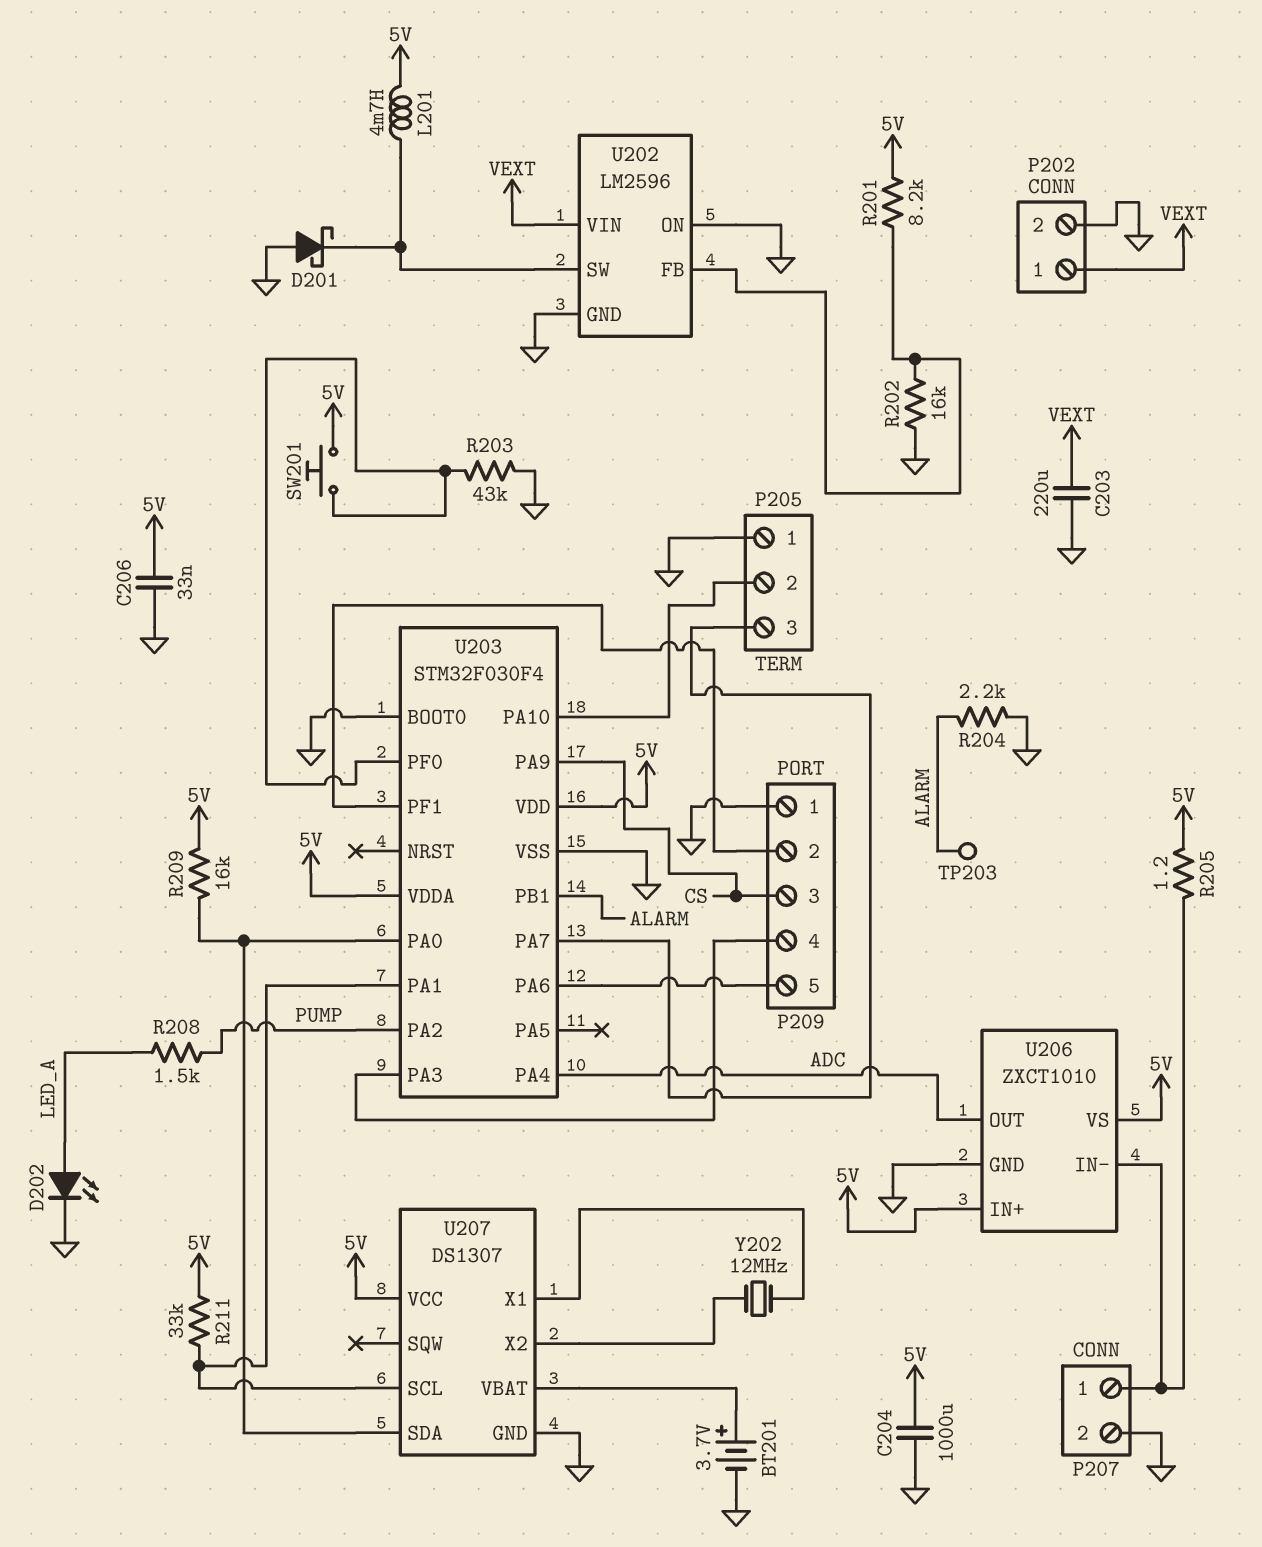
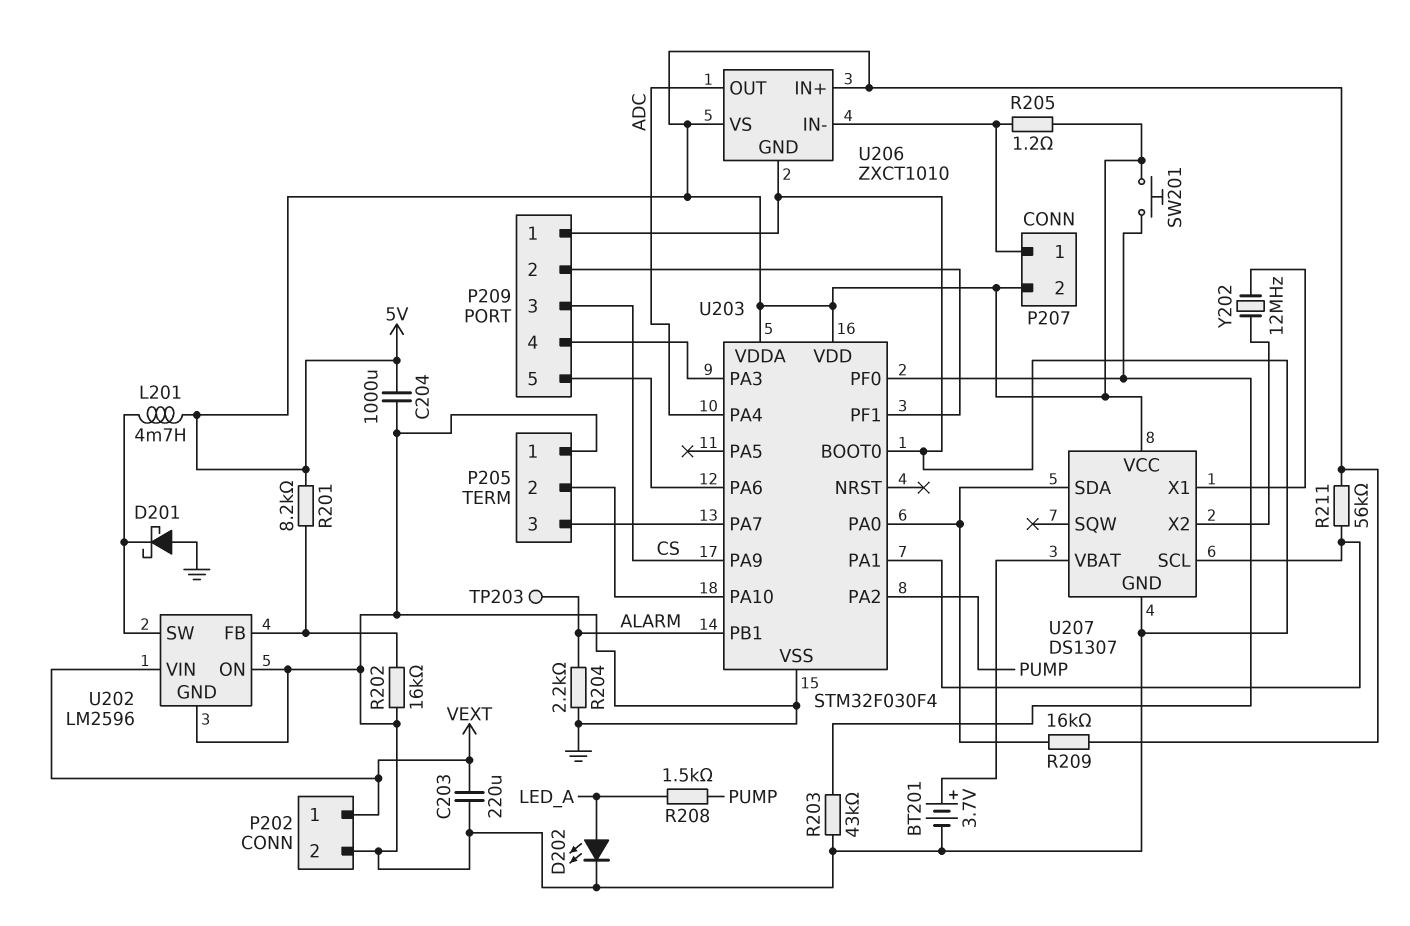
C206: 33nF (5V, GND) -> none
P207 pin 2: GND -> 5V
R211: 33k (5V, U203/PA1) -> 56k (5V, U203/PA1)

